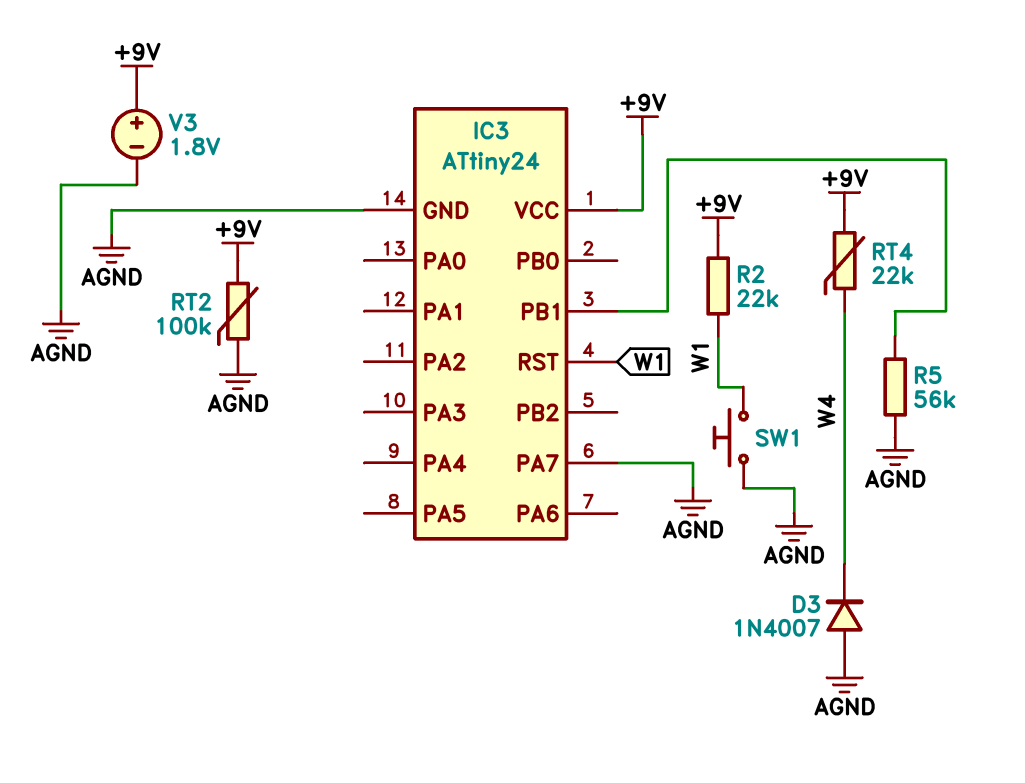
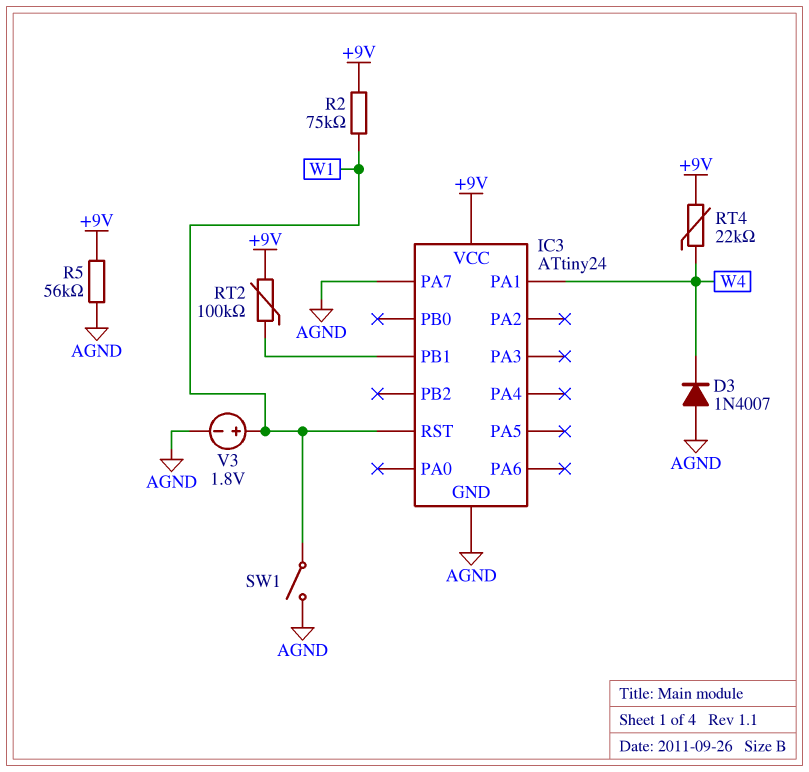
IC3 pin PA1: none -> W4
R2: 22k (+9V, W1) -> 75k (+9V, W1)
R5: 56k (AGND, IC3/PB1) -> 56k (+9V, AGND)
RT2: 100k (+9V, AGND) -> 100k (+9V, IC3/PB1)
SW1: button (AGND, W1) -> switch (AGND, W1)
V3: 1.8V (plus +9V, minus AGND) -> 1.8V (plus W1, minus AGND)

